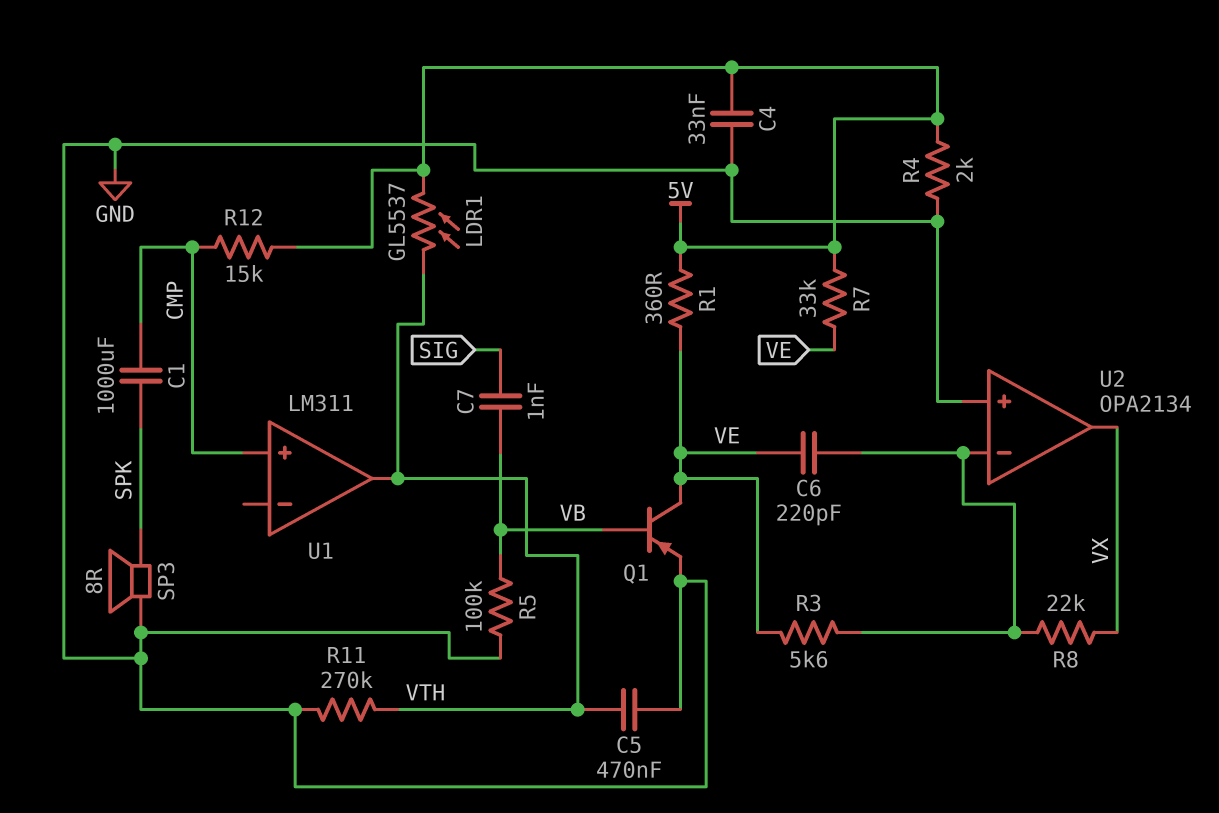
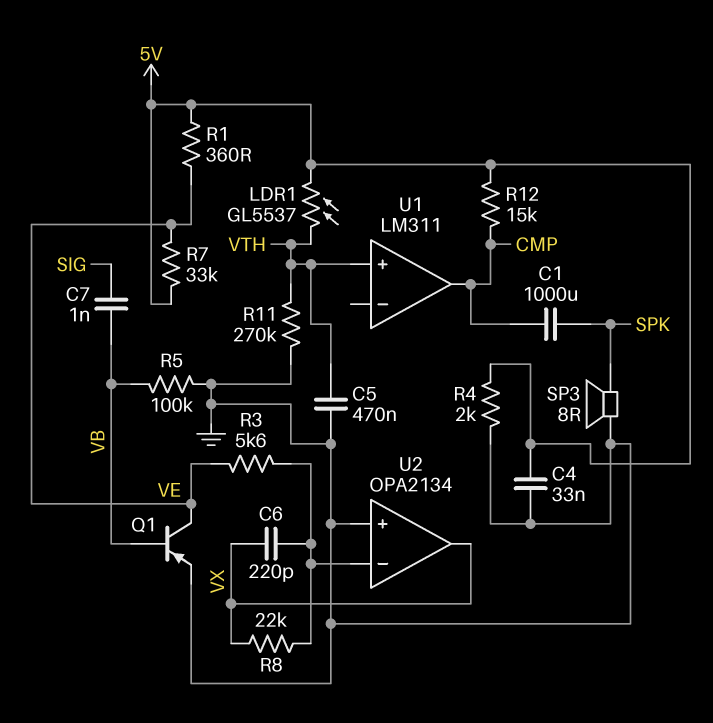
C6: 220pF (U2/in-, VE) -> 220pF (U2/in-, VX)
U1 pin in+: CMP -> VTH
U1 pin out: VTH -> CMP

